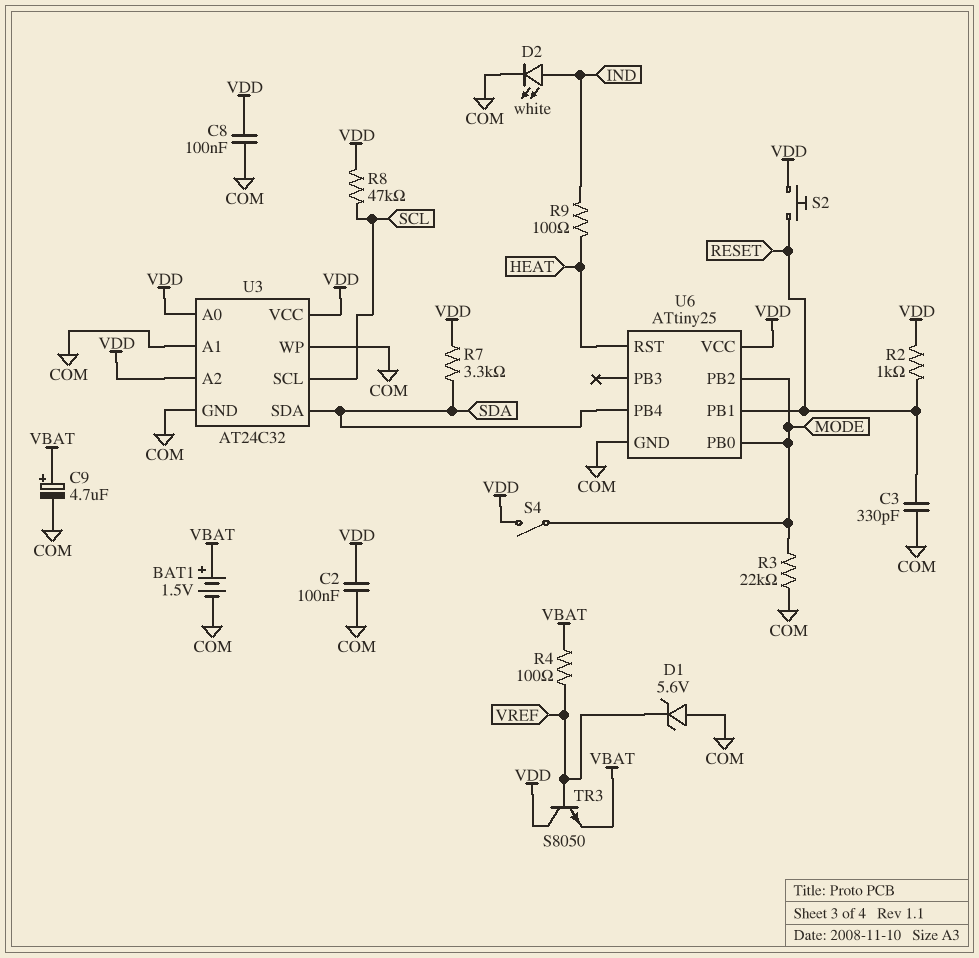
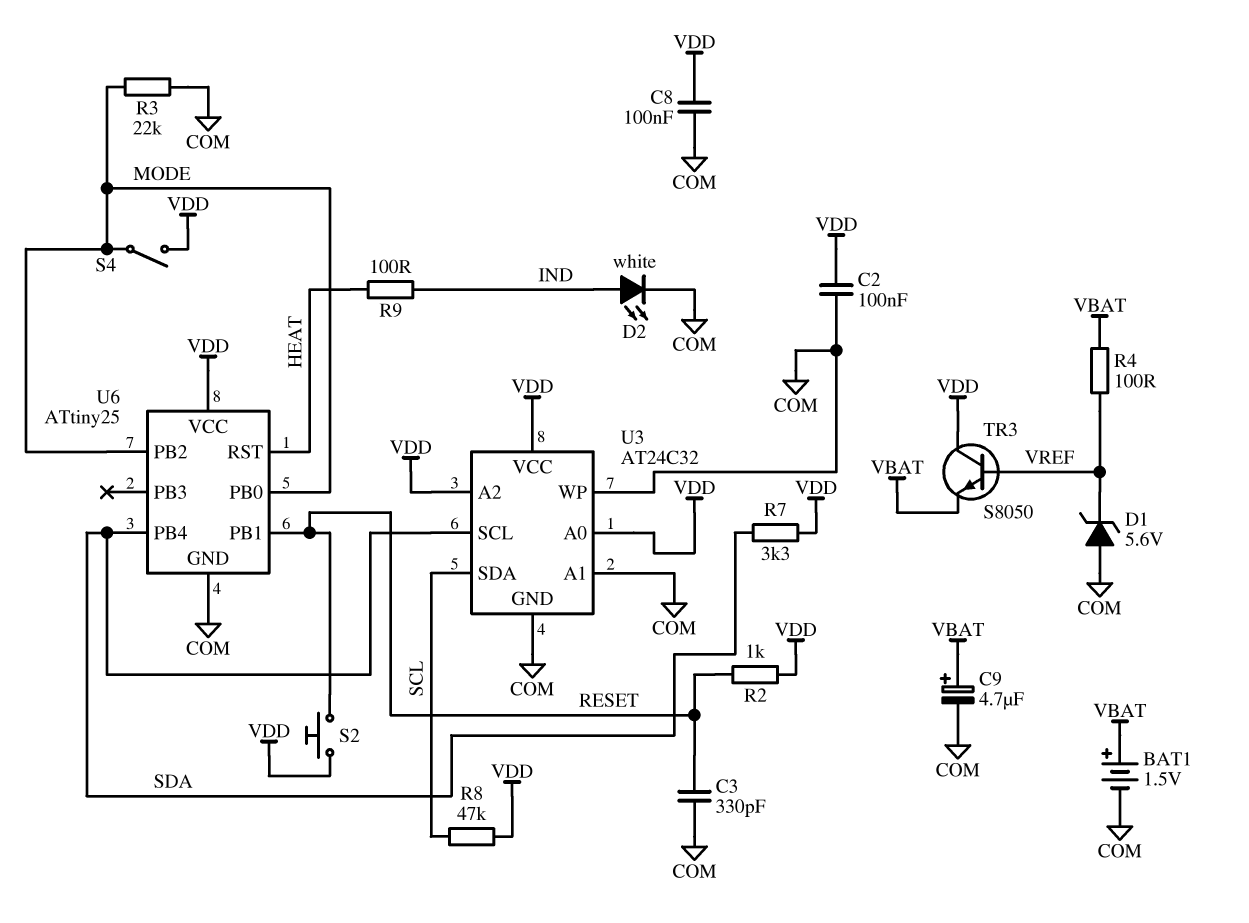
U3 pin SCL: SCL -> SDA
U3 pin SDA: SDA -> SCL

